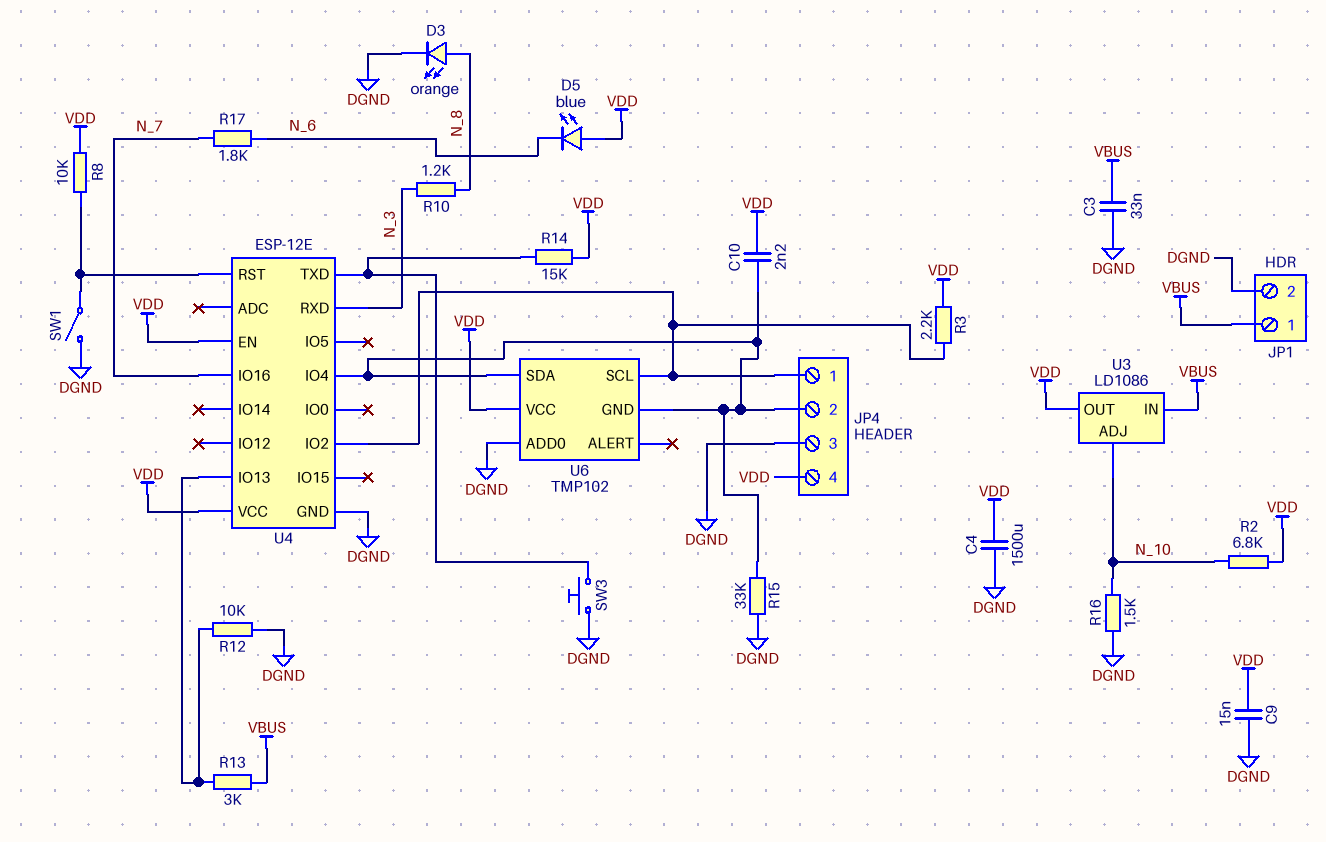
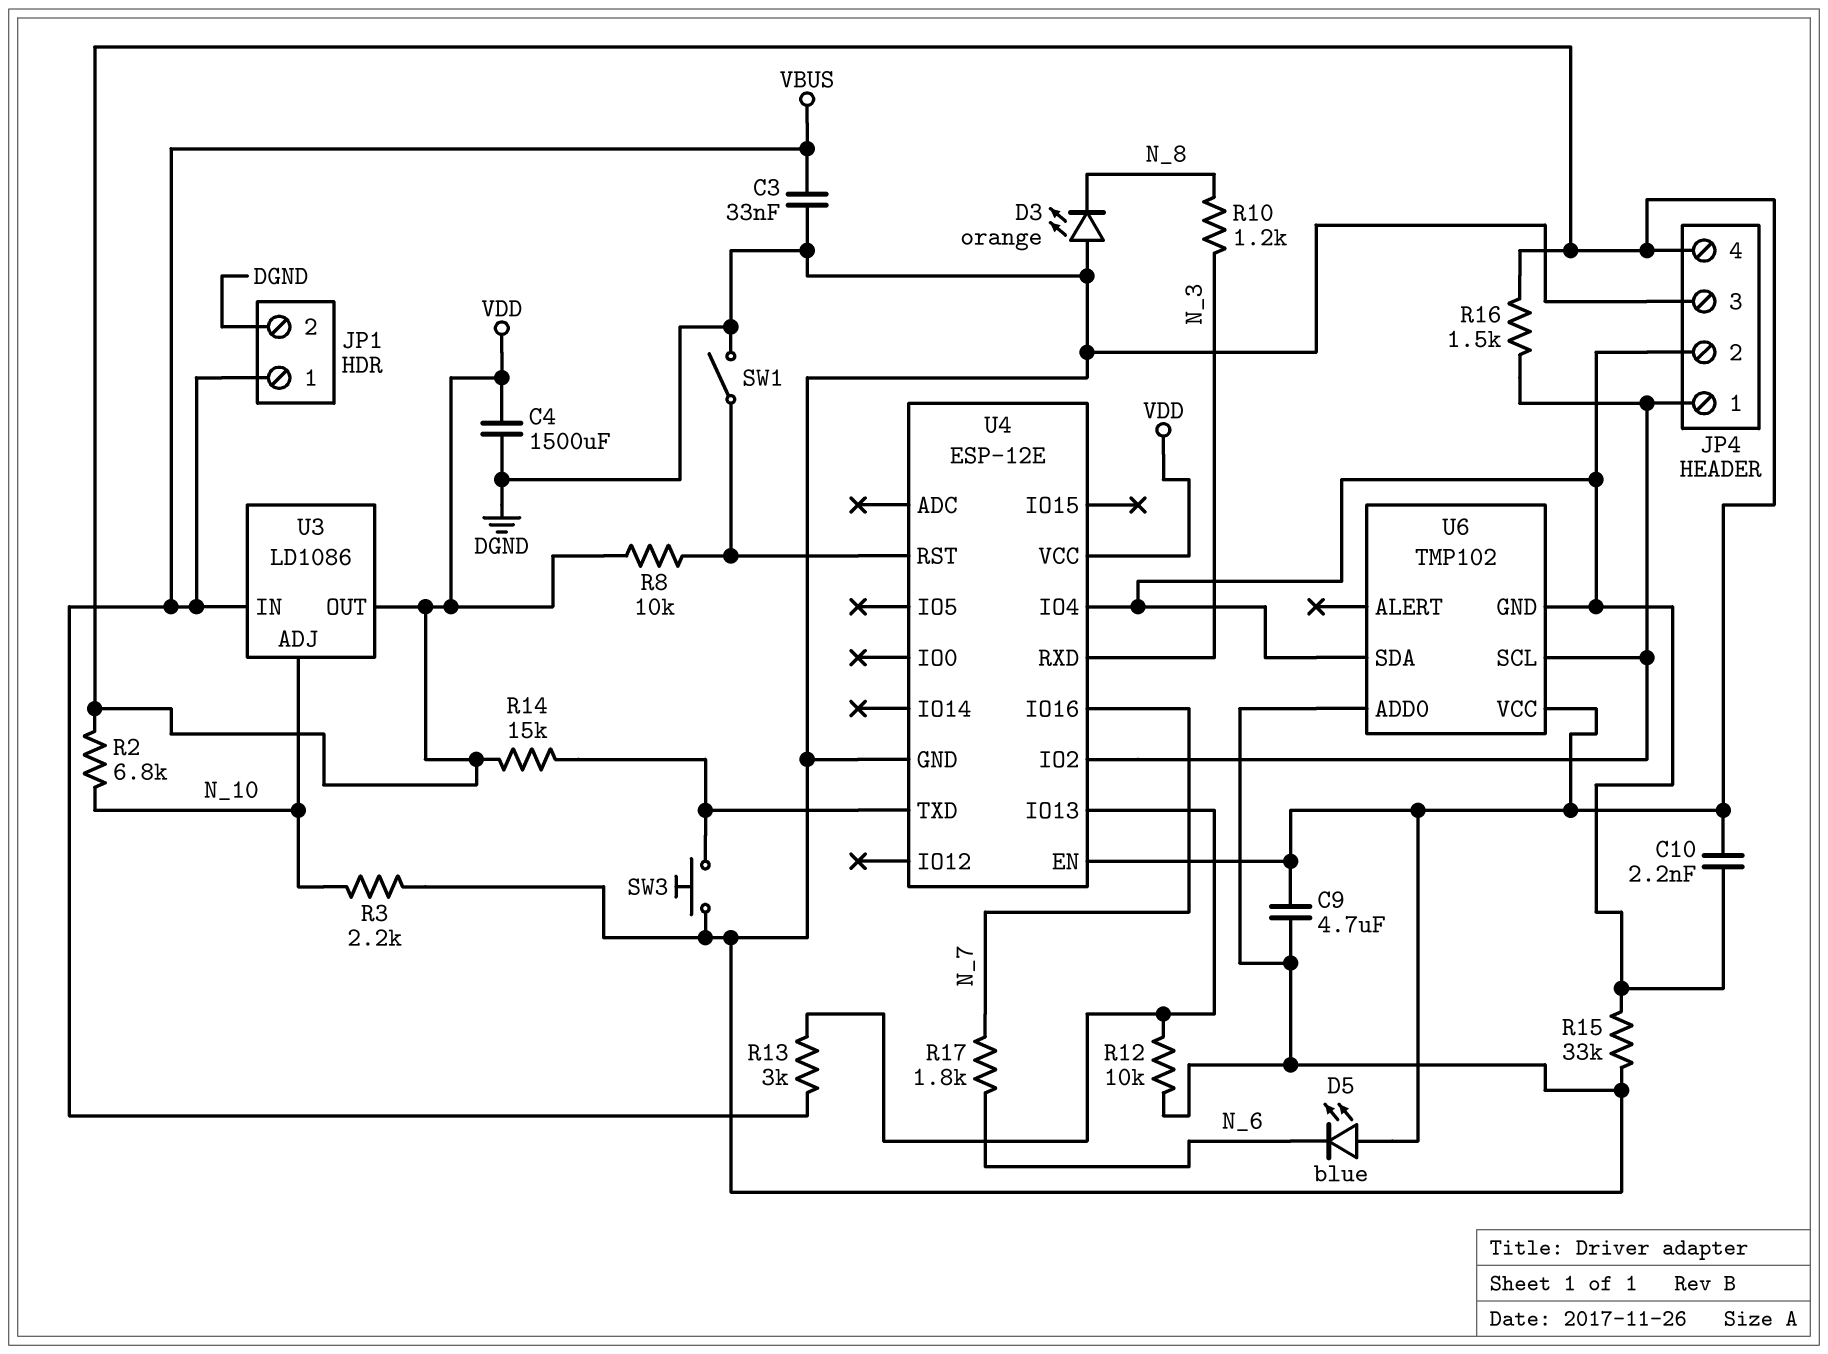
C9: 15nF (DGND, VDD) -> 4.7uF (DGND, VDD)
D3: LED orange (A N_8, K DGND) -> LED orange (A DGND, K N_8)
R3: 2.2k (JP4/1, VDD) -> 2.2k (DGND, N_10)
R16: 1.5k (DGND, N_10) -> 1.5k (JP4/1, VDD)

